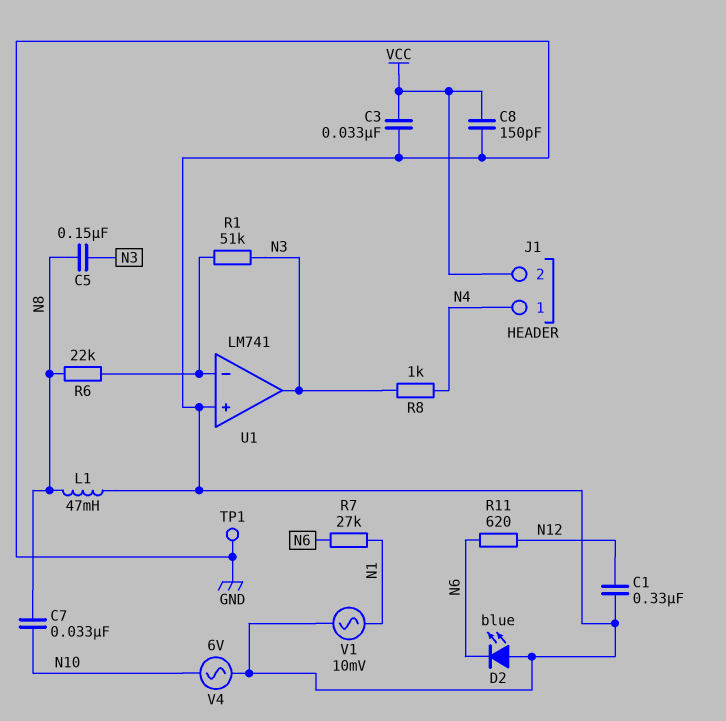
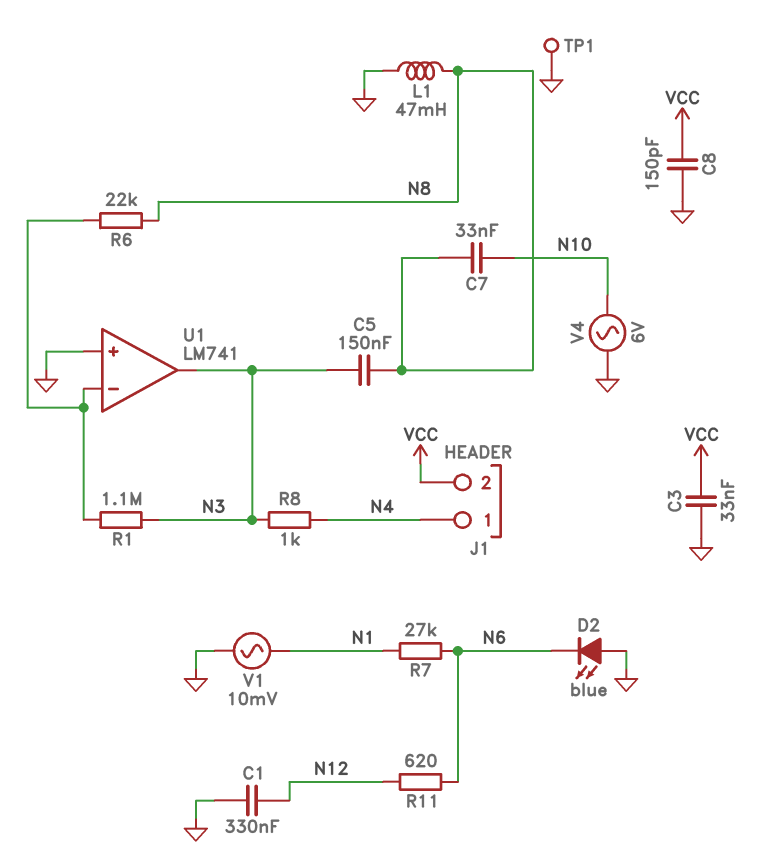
R1: 51k (N3, U1/in-) -> 1.1M (N3, U1/in-)

